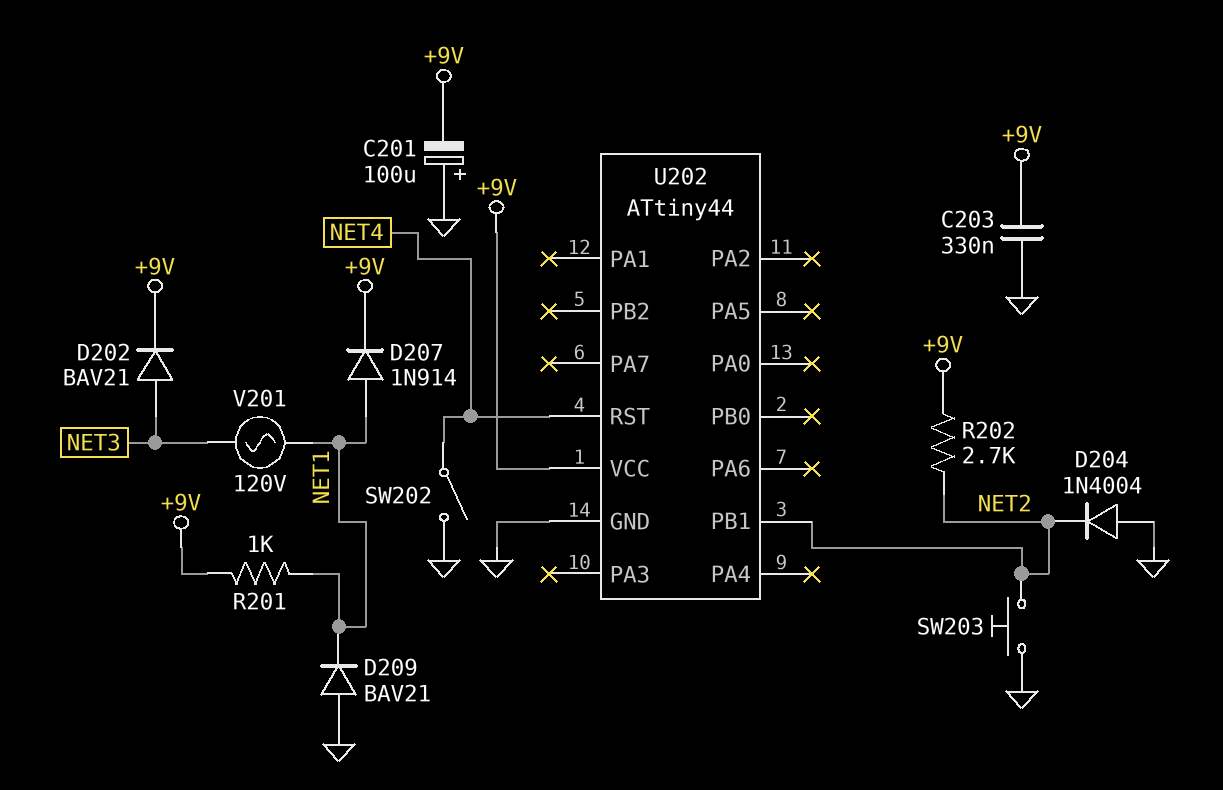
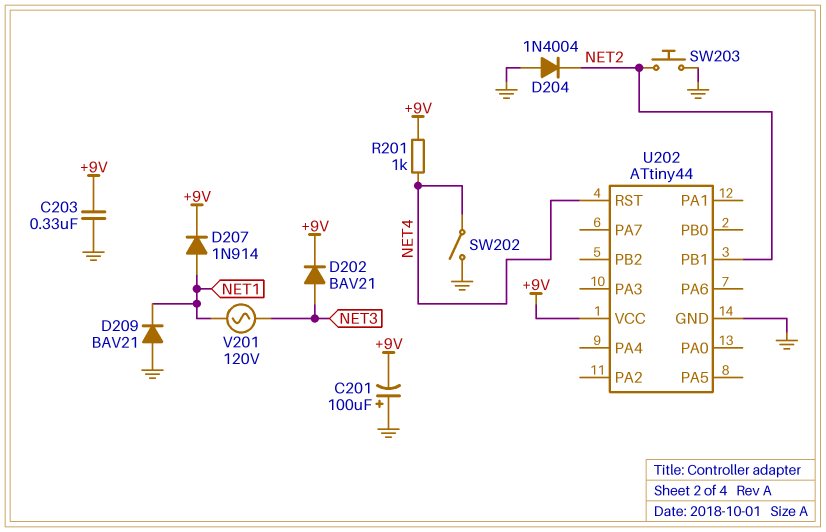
R201: 1k (+9V, NET1) -> 1k (+9V, NET4)
R202: 2.7k (+9V, NET2) -> none

